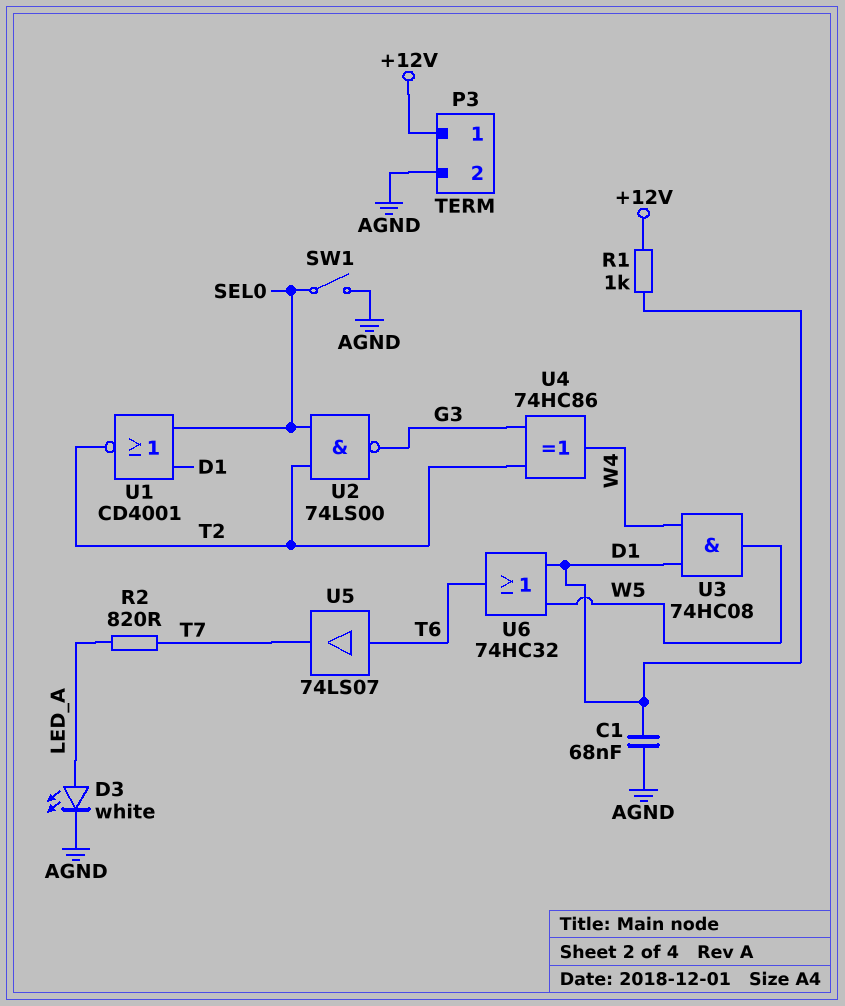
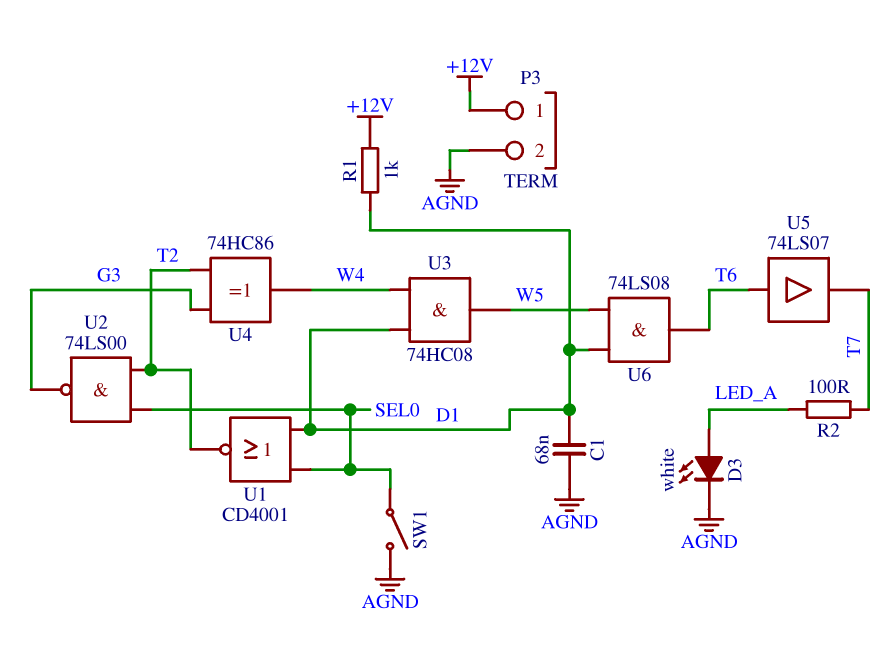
R2: 820 (LED_A, T7) -> 100 (LED_A, T7)
U6: OR 74HC32 (in D1, in W5, out T6) -> AND 74LS08 (in D1, in W5, out T6)

